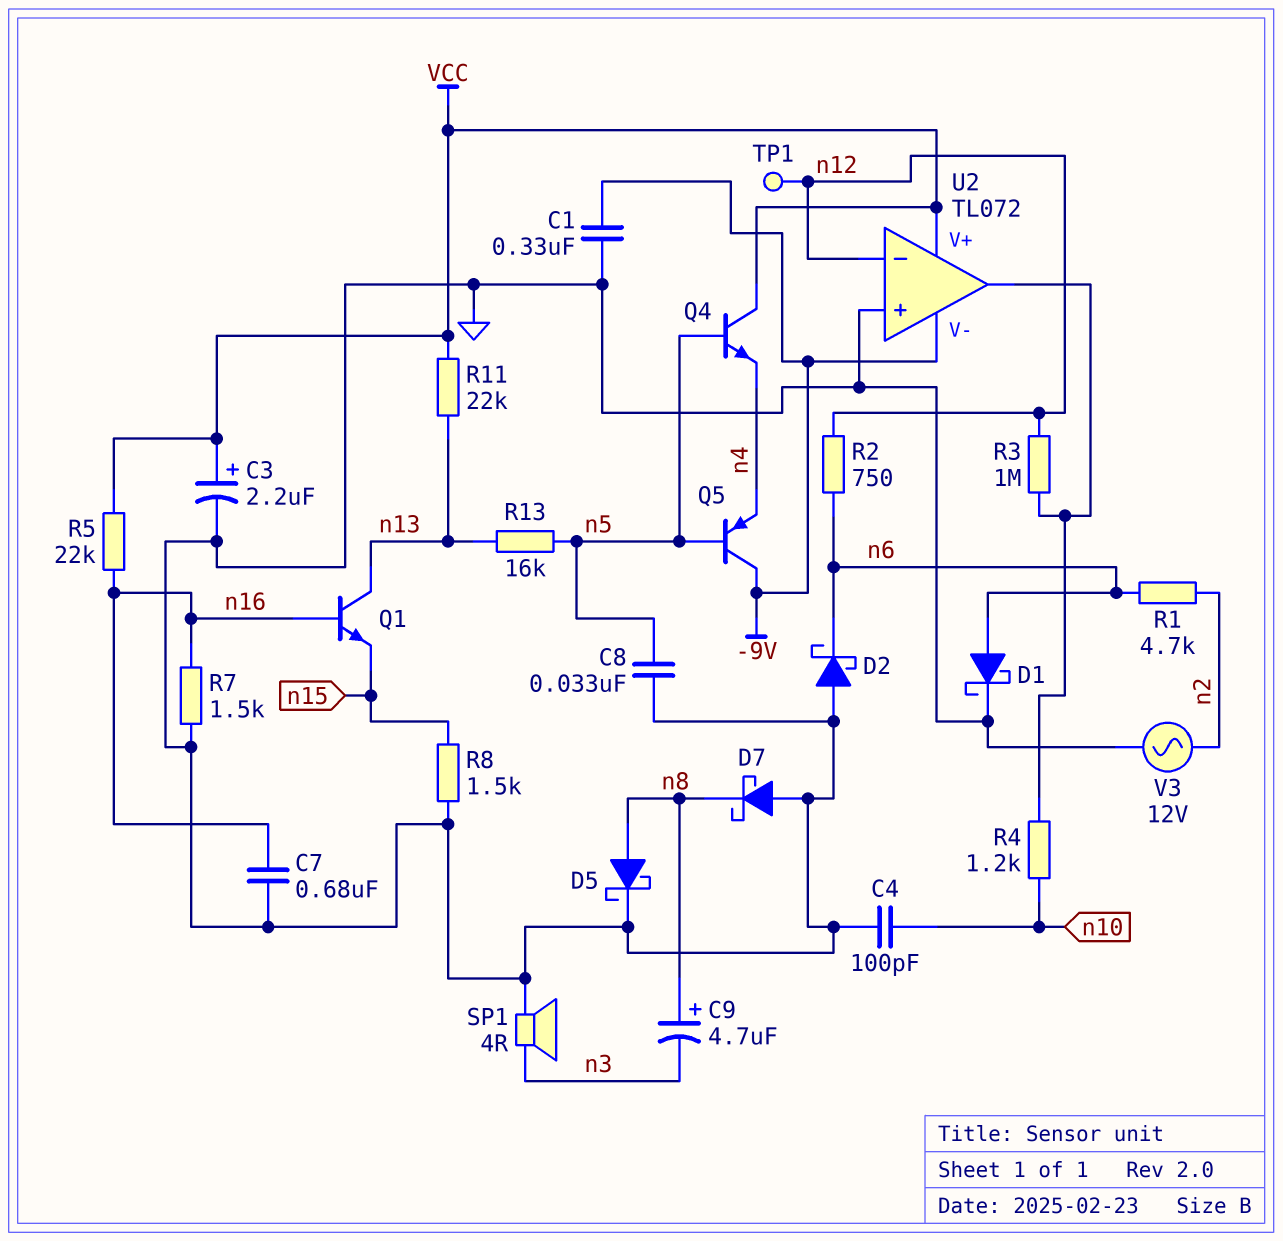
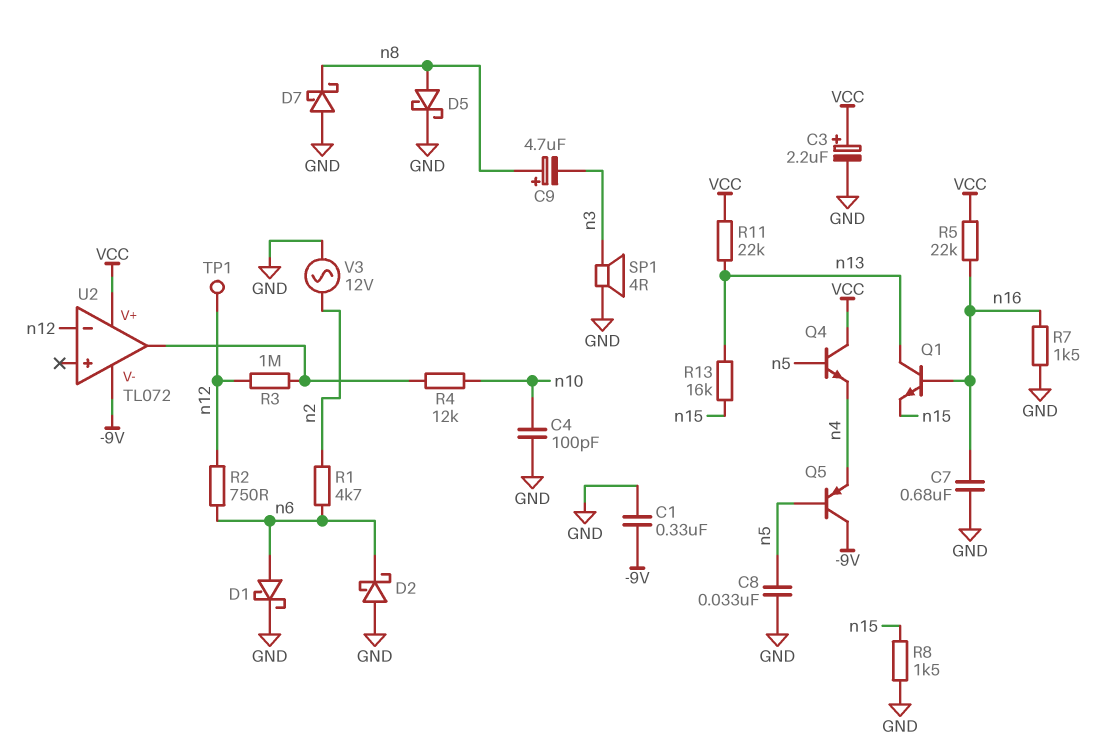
R4: 1.2k (U2/out, n10) -> 12k (U2/out, n10)
R13: 16k (n5, n13) -> 16k (n13, n15)
U2 pin in+: GND -> none

